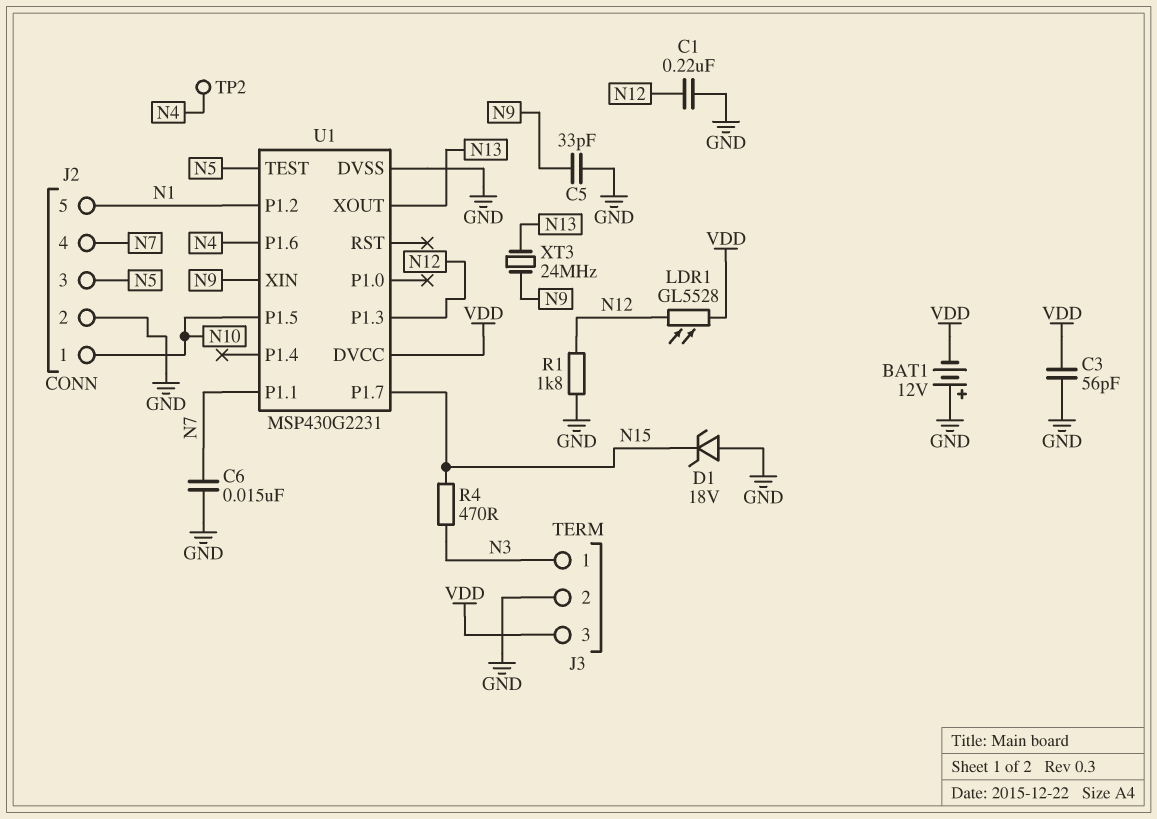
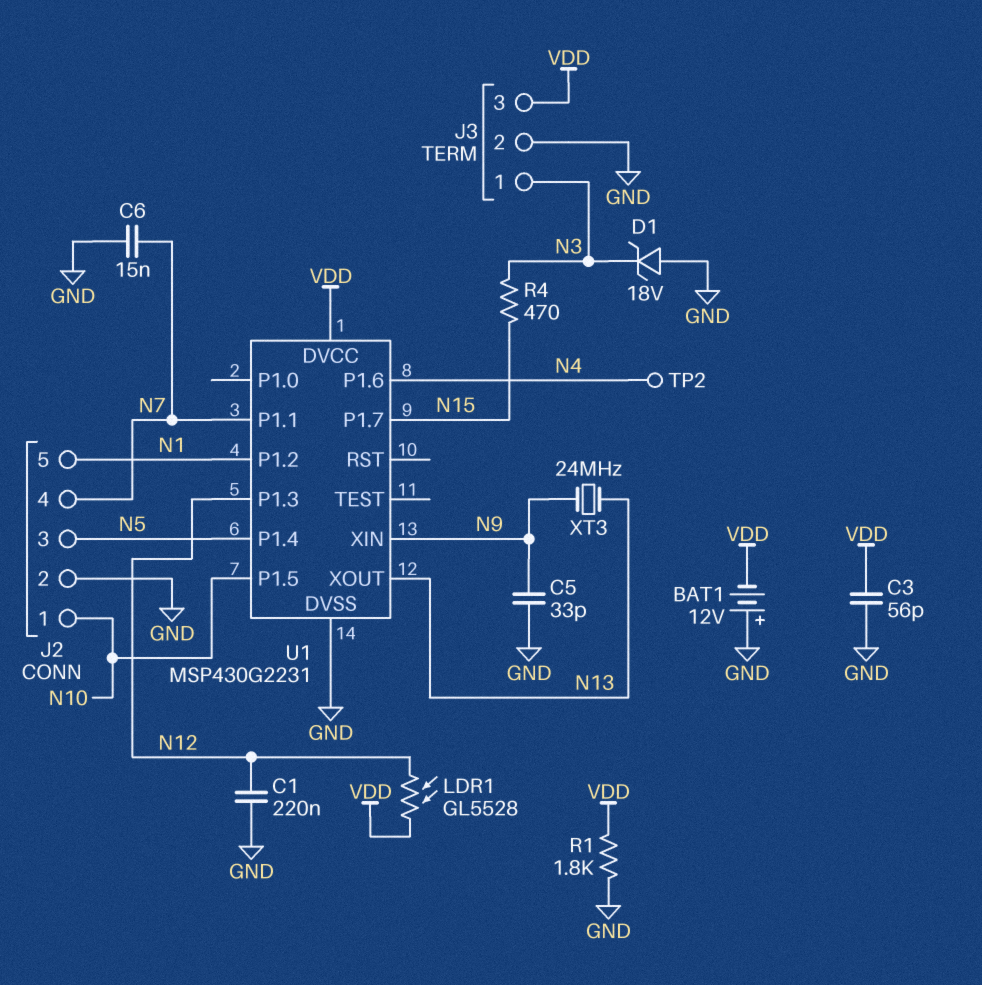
D1: zener 18V (A GND, K N15) -> zener 18V (A GND, K N3)
R1: 1.8k (GND, N12) -> 1.8k (GND, VDD)
U1 pin P1.4: none -> N5
U1 pin TEST: N5 -> none

